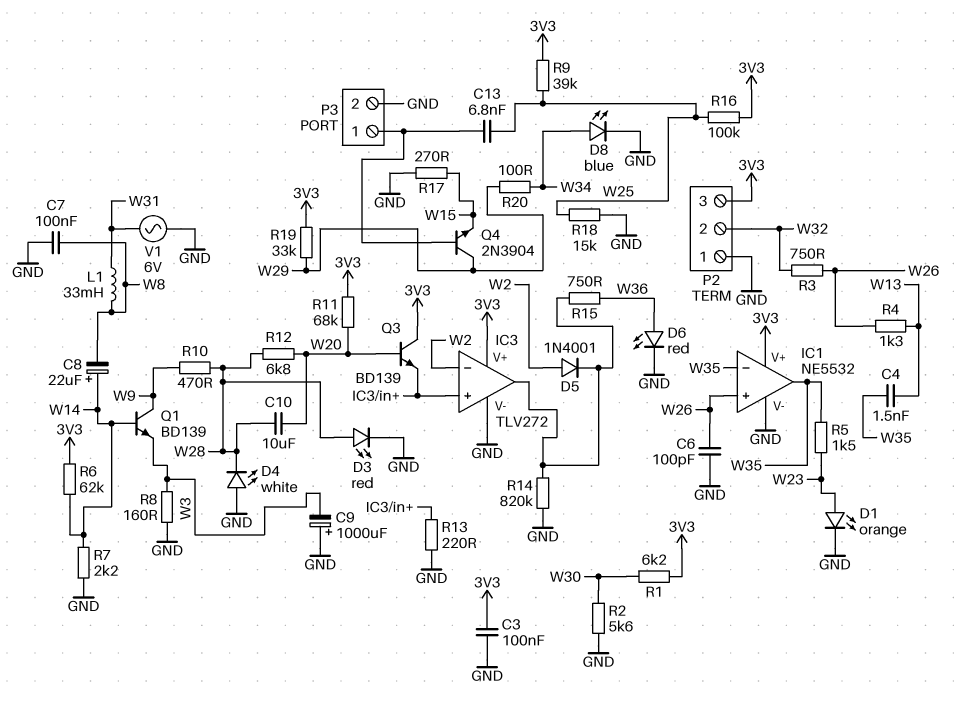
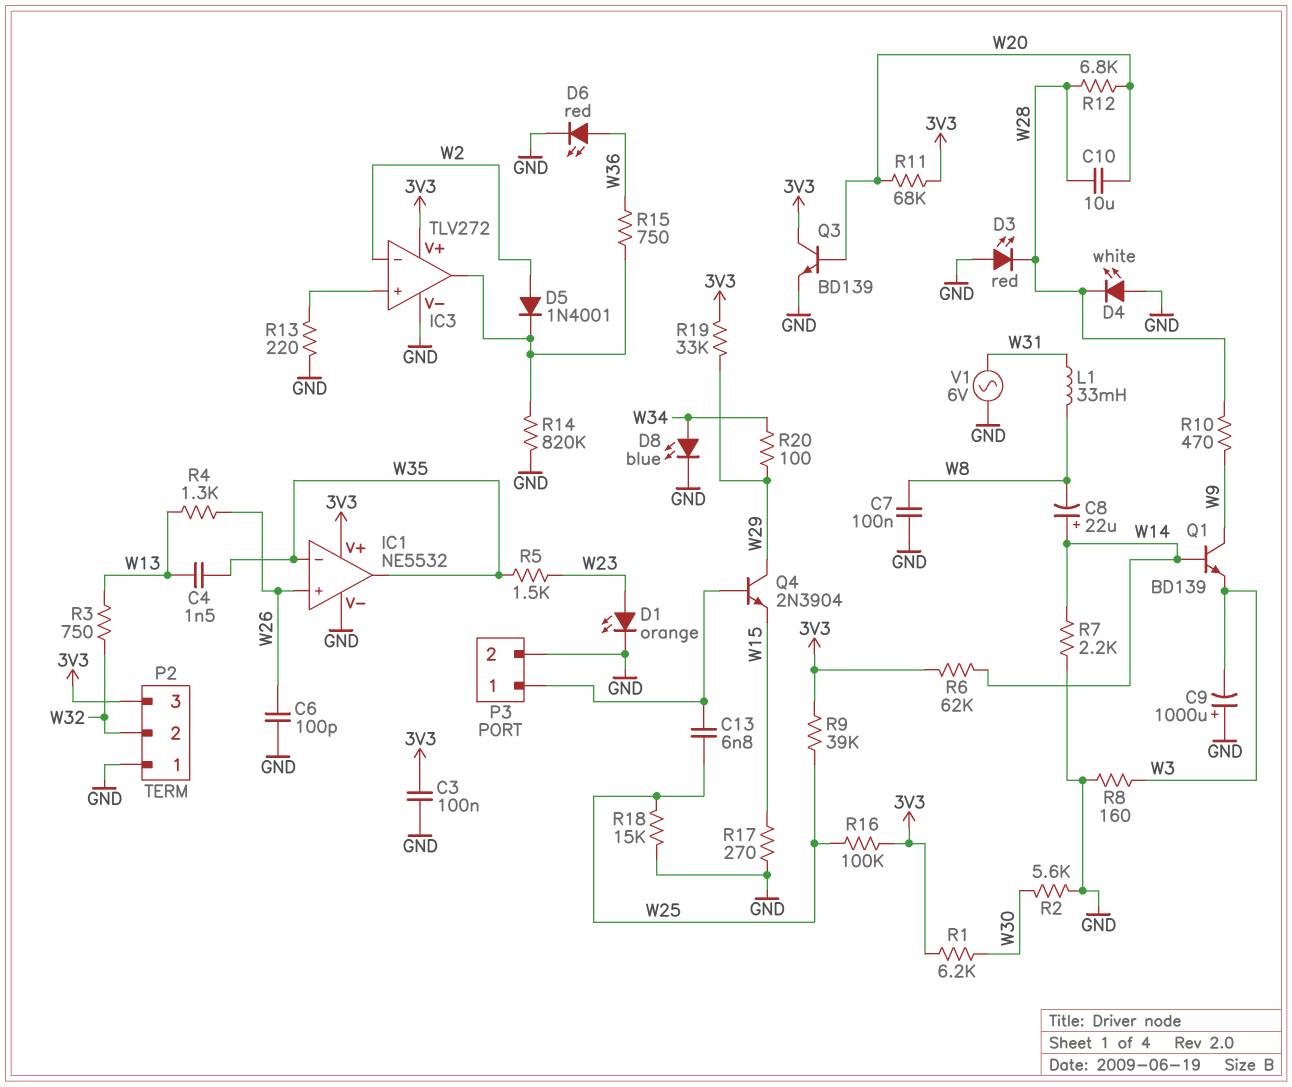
D3: LED red (A W28, K GND) -> LED red (A GND, K W28)
Q3: NPN BD139 (B W20, C 3V3, E IC3/in+) -> NPN BD139 (B W20, C 3V3, E GND)
R3: 750 (W26, W32) -> 750 (W13, W32)

